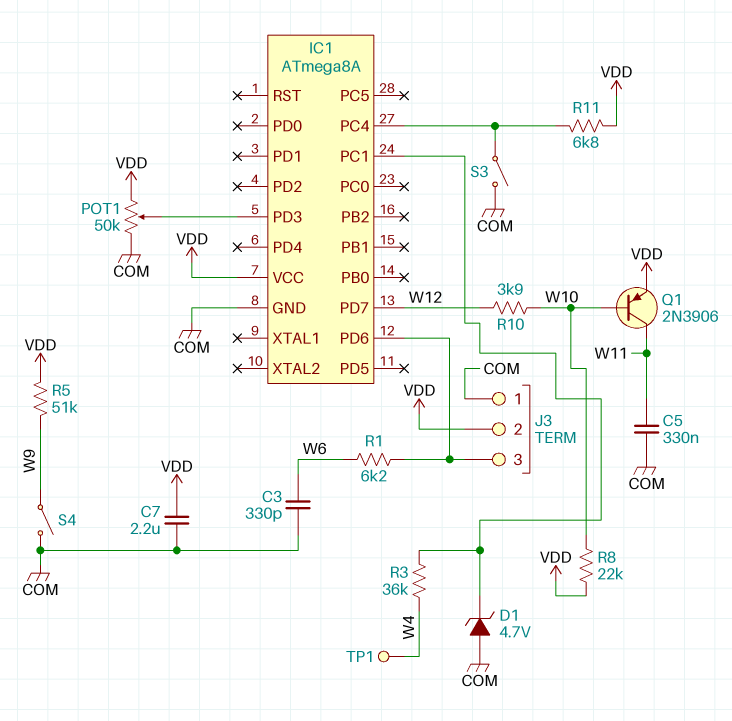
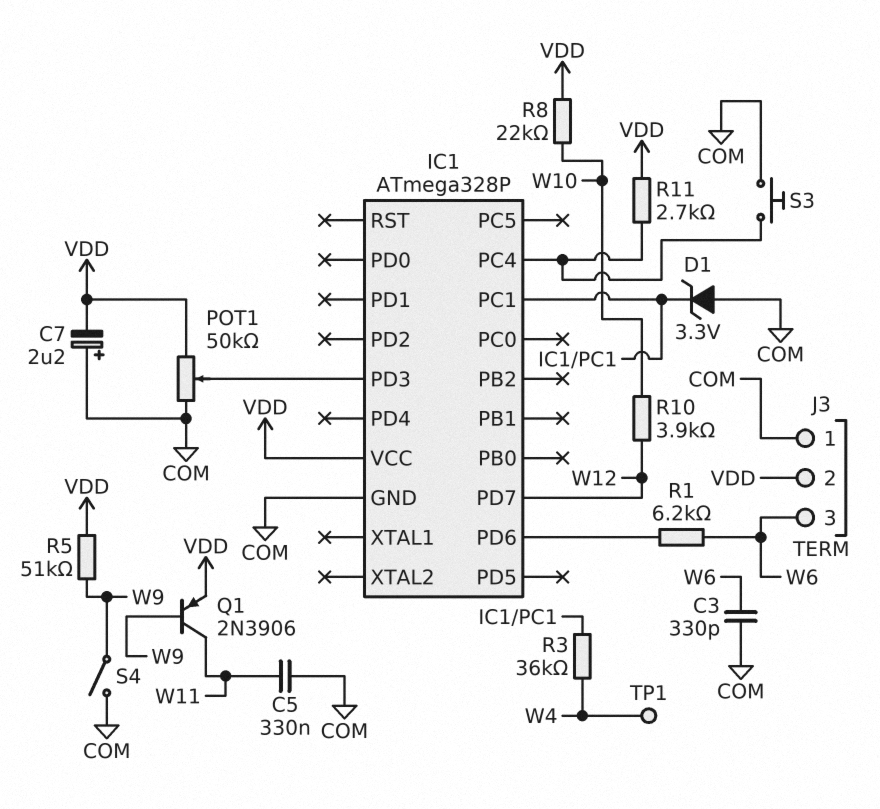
C7: 2.2uF (COM, VDD) -> 2.2uF (plus COM, minus VDD)
D1: zener 4.7V (A COM, K IC1/PC1) -> zener 3.3V (A COM, K IC1/PC1)
IC1: ATmega8A -> ATmega328P
J3 pin 3: IC1/PD6 -> W6
Q1: PNP 2N3906 (B W10, C W11, E VDD) -> PNP 2N3906 (B W9, C W11, E VDD)
R11: 6.8k (IC1/PC4, VDD) -> 2.7k (IC1/PC4, VDD)
S3: switch (COM, IC1/PC4) -> button (COM, IC1/PC4)

